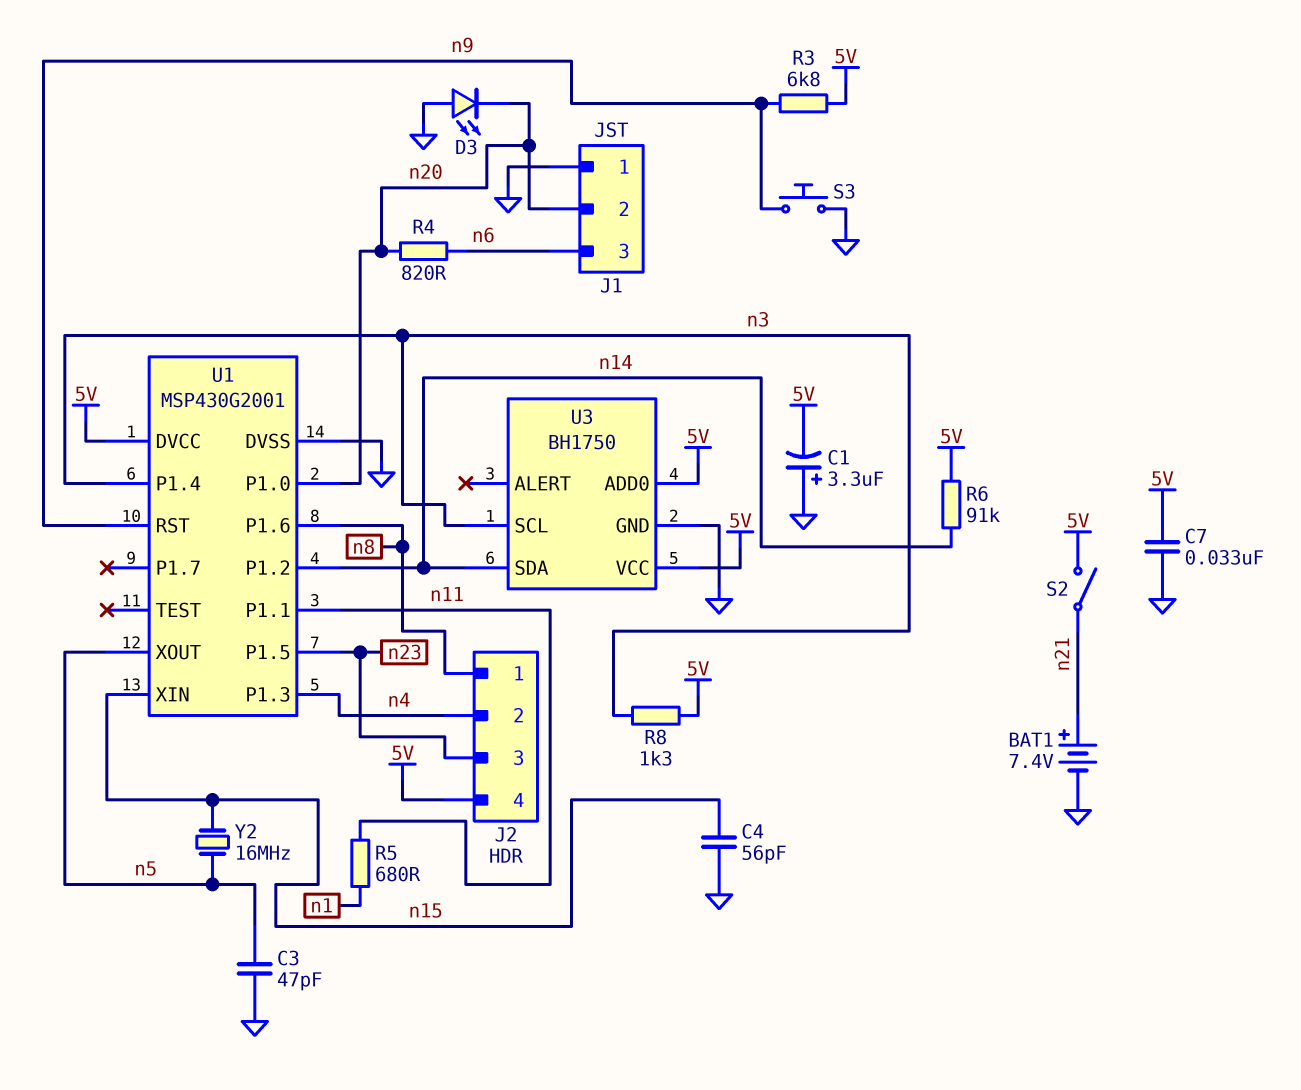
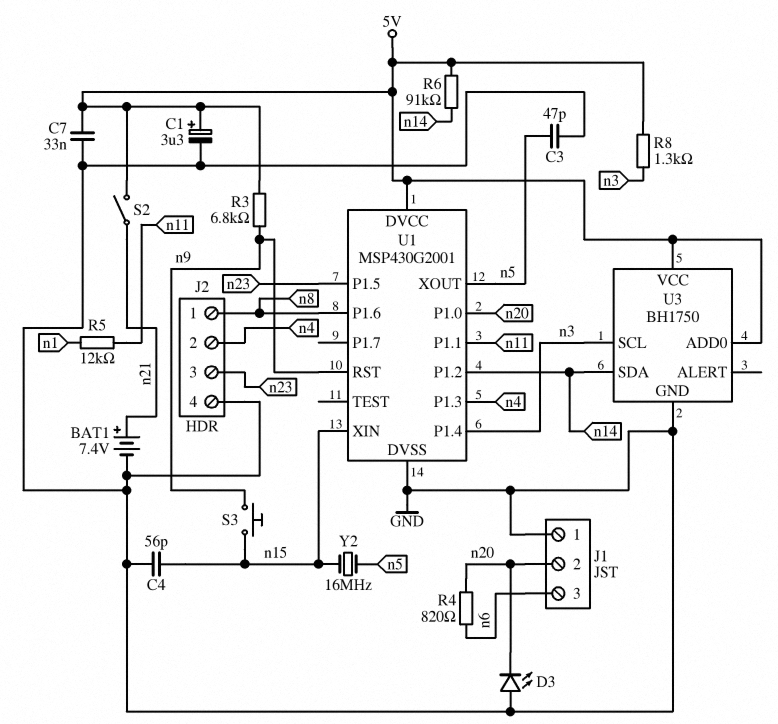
C1: 3.3uF (plus GND, minus 5V) -> 3.3uF (plus 5V, minus GND)
J2 pin 4: 5V -> GND
R5: 680 (n1, n11) -> 12k (n1, n11)
S3: button (GND, n9) -> button (n9, n15)

